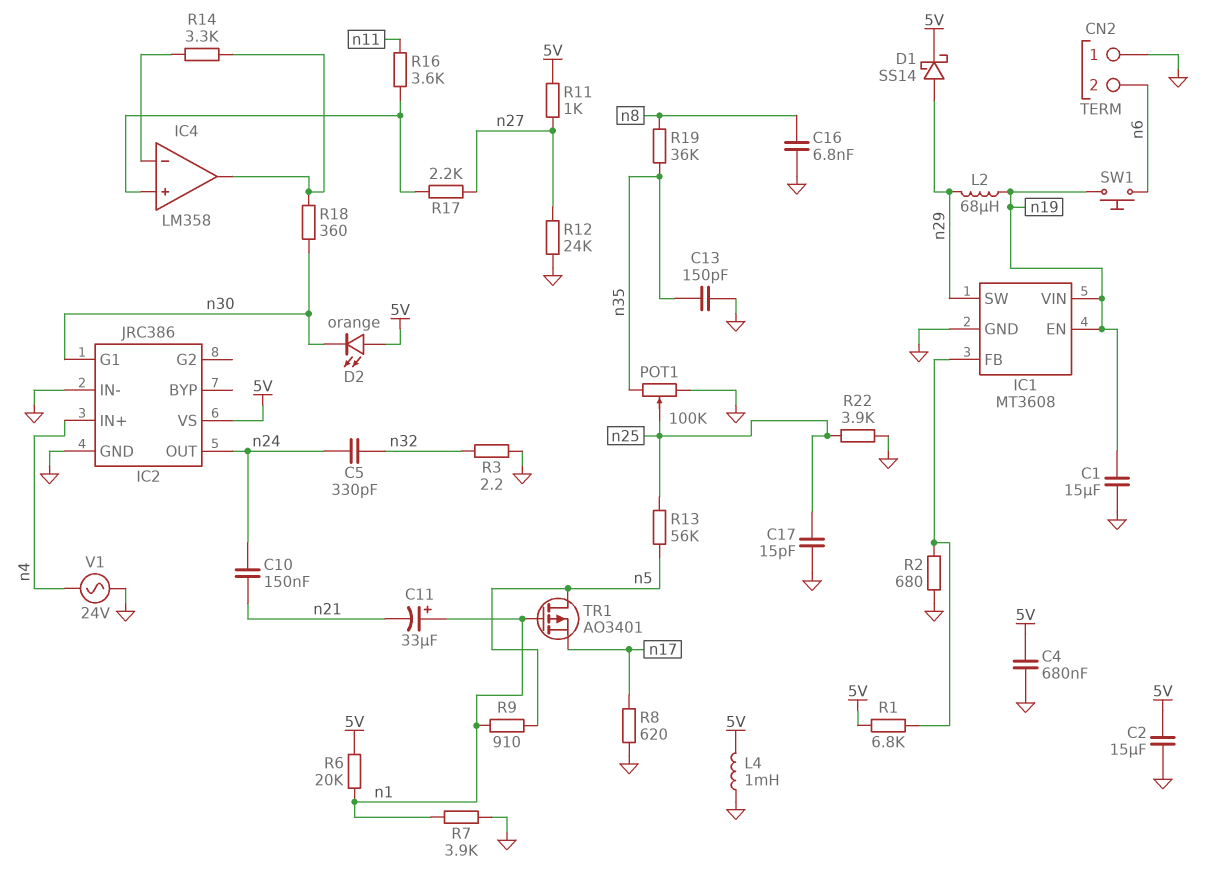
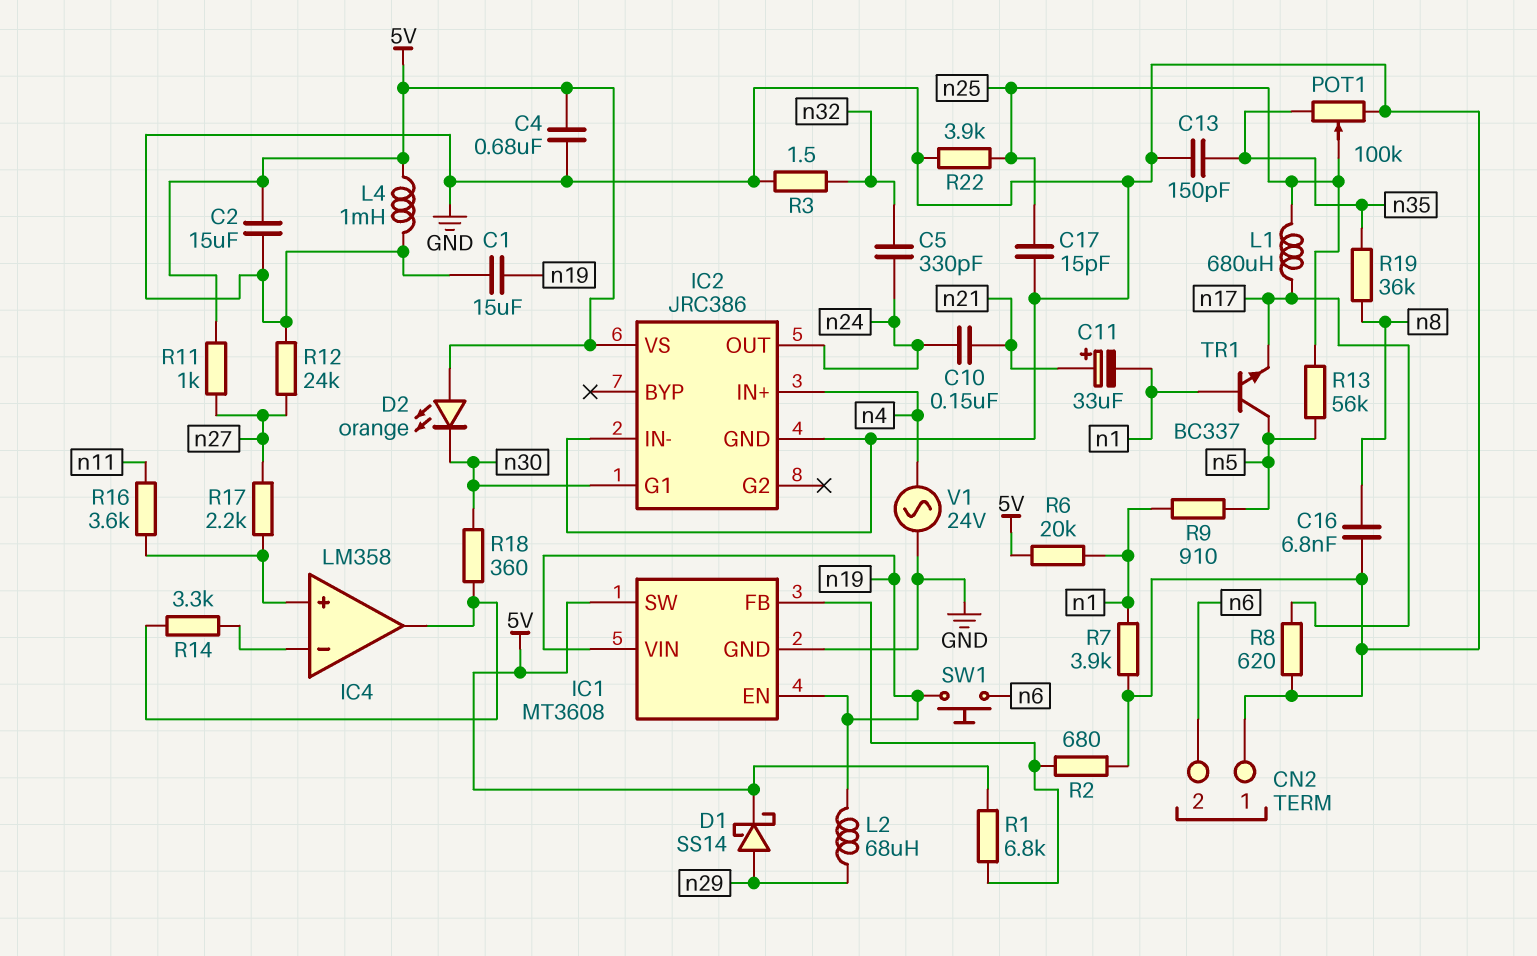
C11: 33uF (plus n1, minus n21) -> 33uF (plus n21, minus n1)
IC1 pin SW: n29 -> 5V
L1: none -> 680uH (n17, n25)
R3: 2.2 (GND, n32) -> 1.5 (GND, n32)
TR1: PMOS AO3401 (G n1, D n5, S n17) -> NPN BC337 (B n1, C n5, E n17)

